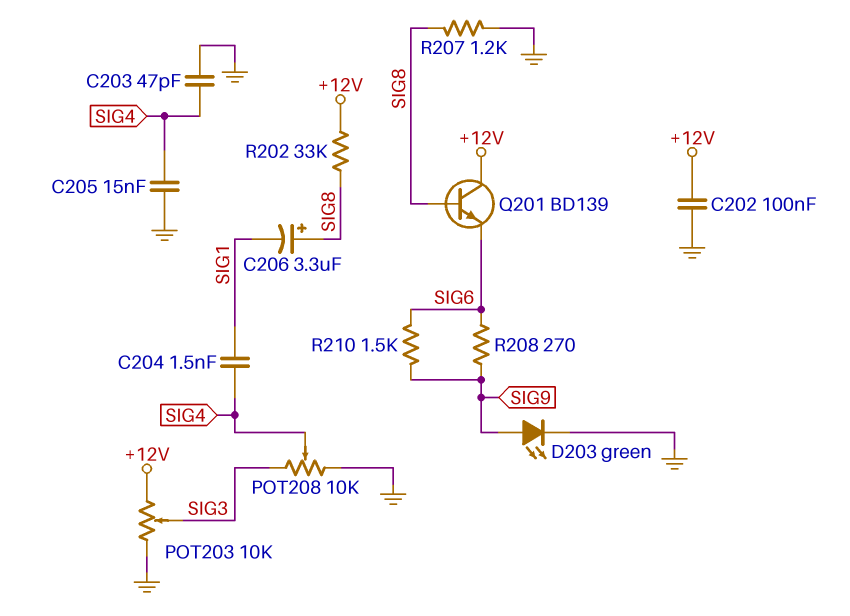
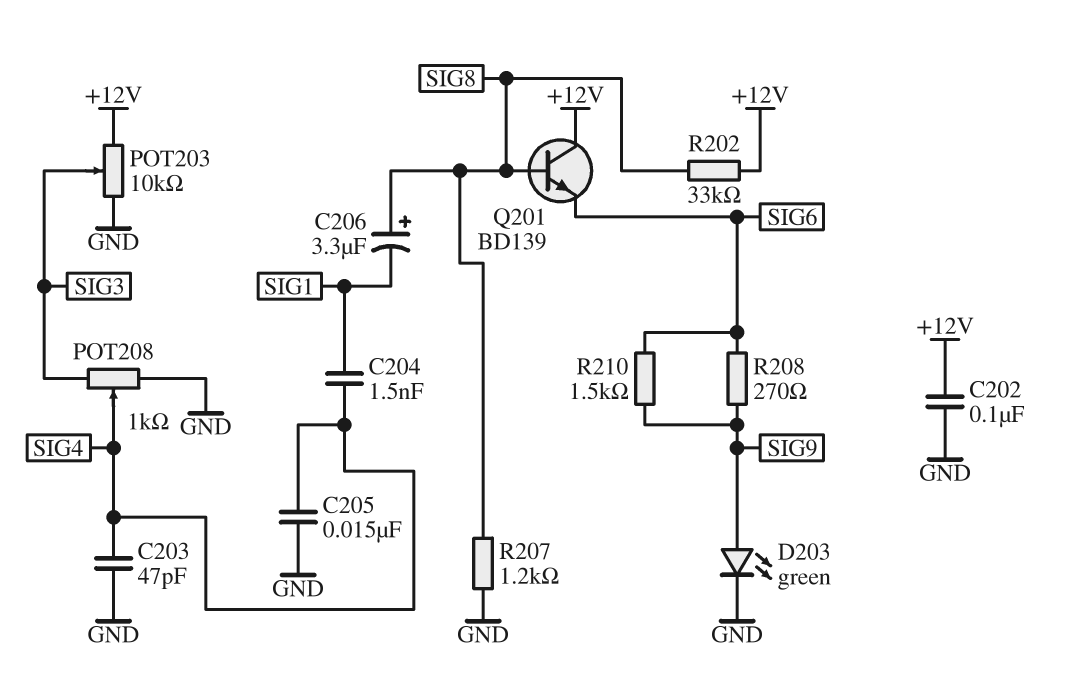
POT208: 10k (GND, SIG3, wiper SIG4) -> 1k (GND, SIG3, wiper SIG4)

